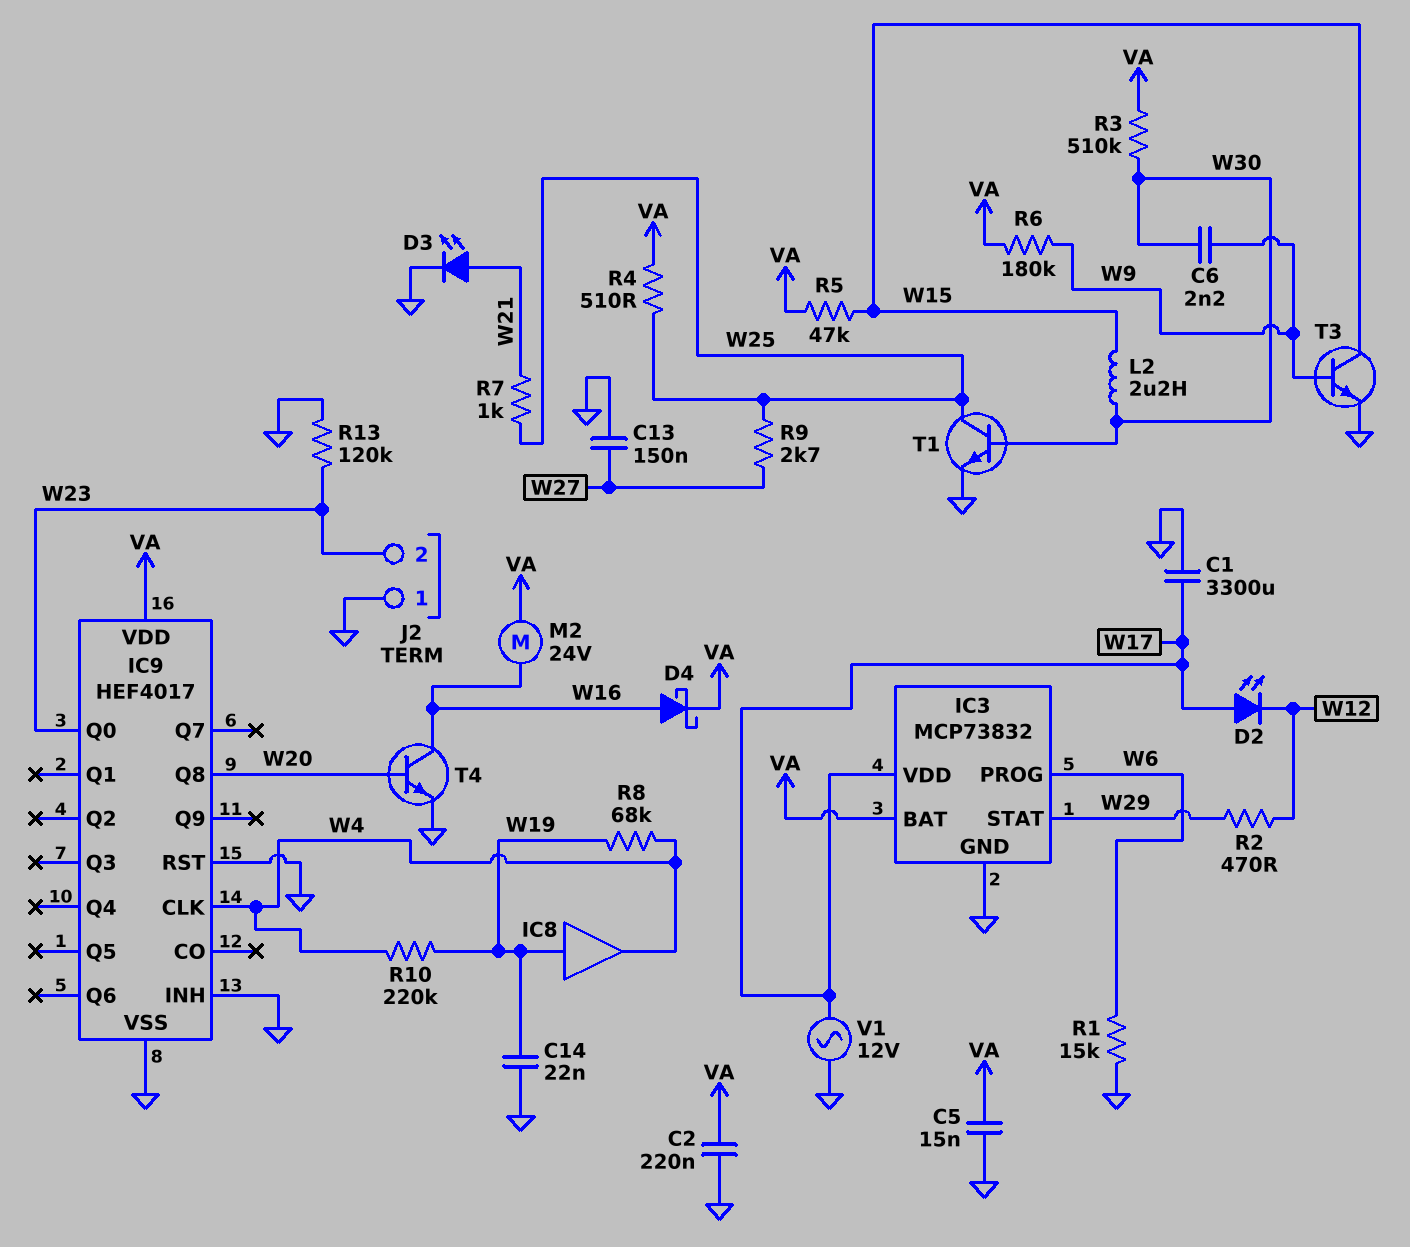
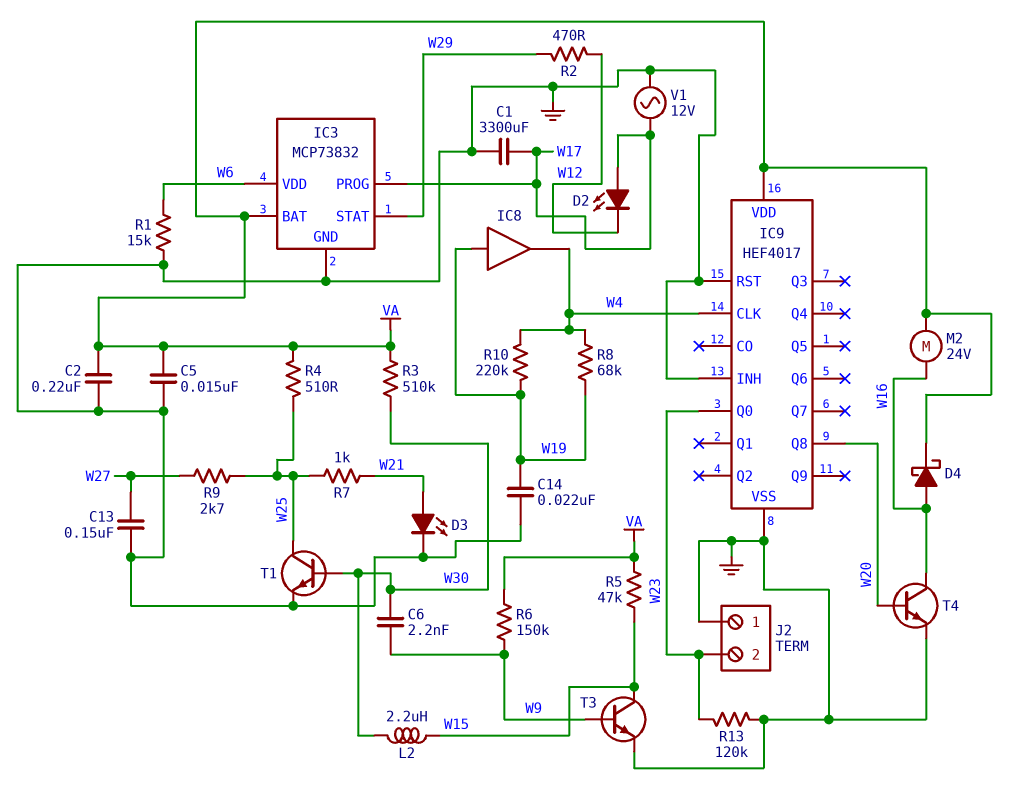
IC3 pin PROG: W6 -> W17
IC3 pin VDD: W17 -> W6
R6: 180k (VA, W9) -> 150k (VA, W9)

